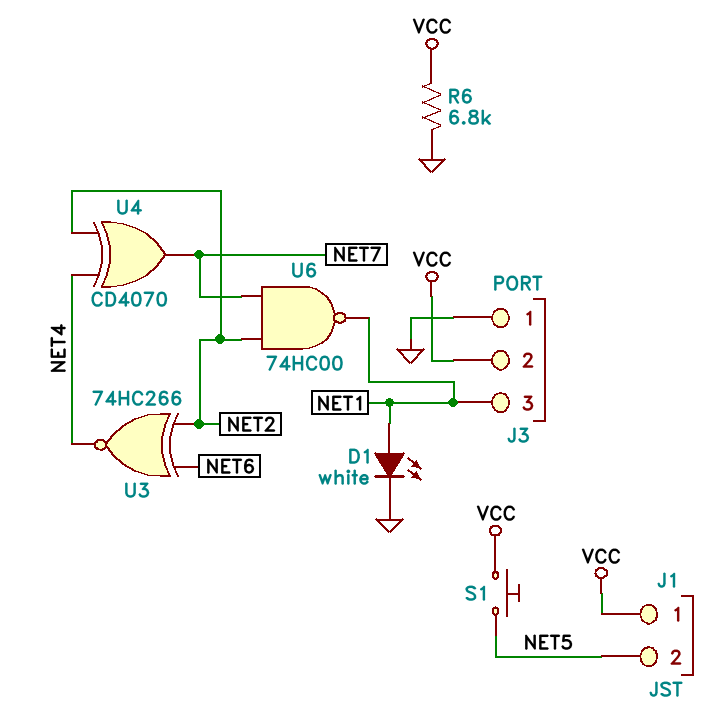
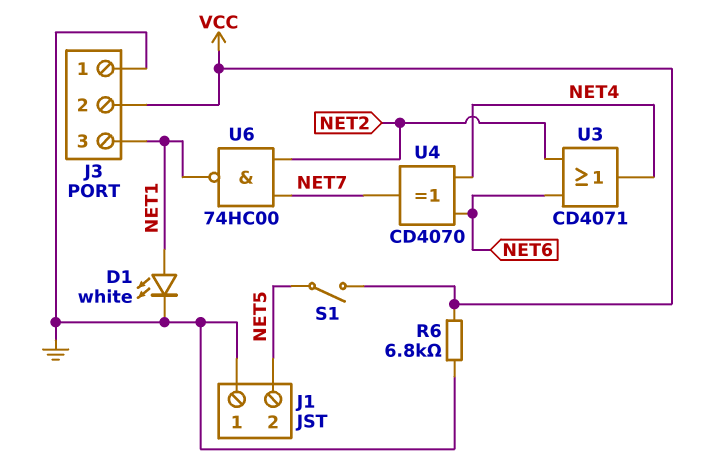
J1 pin 1: VCC -> GND
S1: button (NET5, VCC) -> switch (NET5, VCC)
U3: XNOR 74HC266 (in NET2, in NET6, out NET4) -> OR CD4071 (in NET2, in NET6, out NET4)
U4: XOR CD4070 (in NET2, in NET4, out NET7) -> XOR CD4070 (in NET4, in NET6, out NET7)

